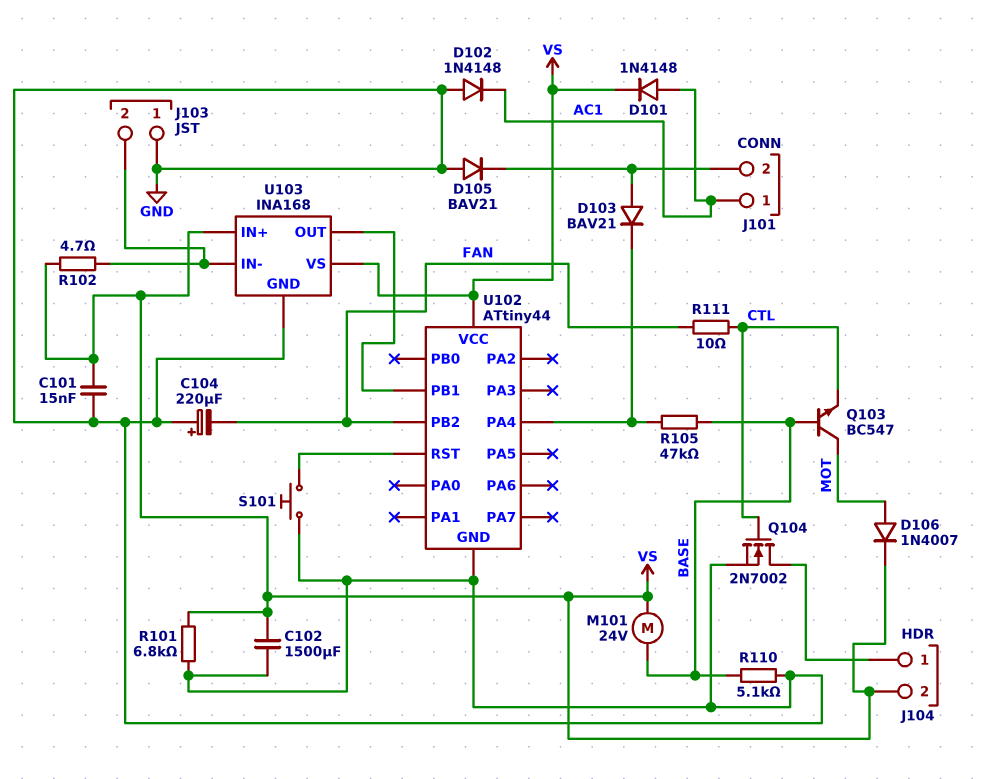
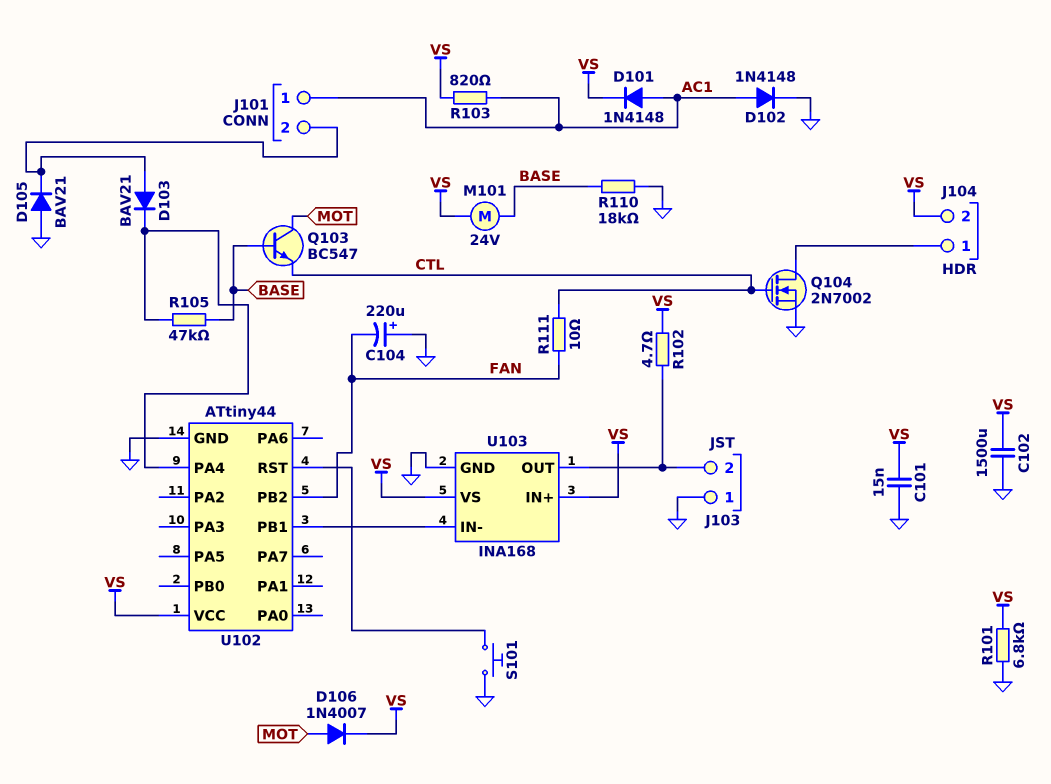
D102: diode 1N4148 (A GND, K AC1) -> diode 1N4148 (A AC1, K GND)
R103: none -> 820 (AC1, VS)
R110: 5.1k (BASE, GND) -> 18k (BASE, GND)
U103 pin IN-: J103/2 -> U102/PB1
U103 pin OUT: U102/PB1 -> J103/2

